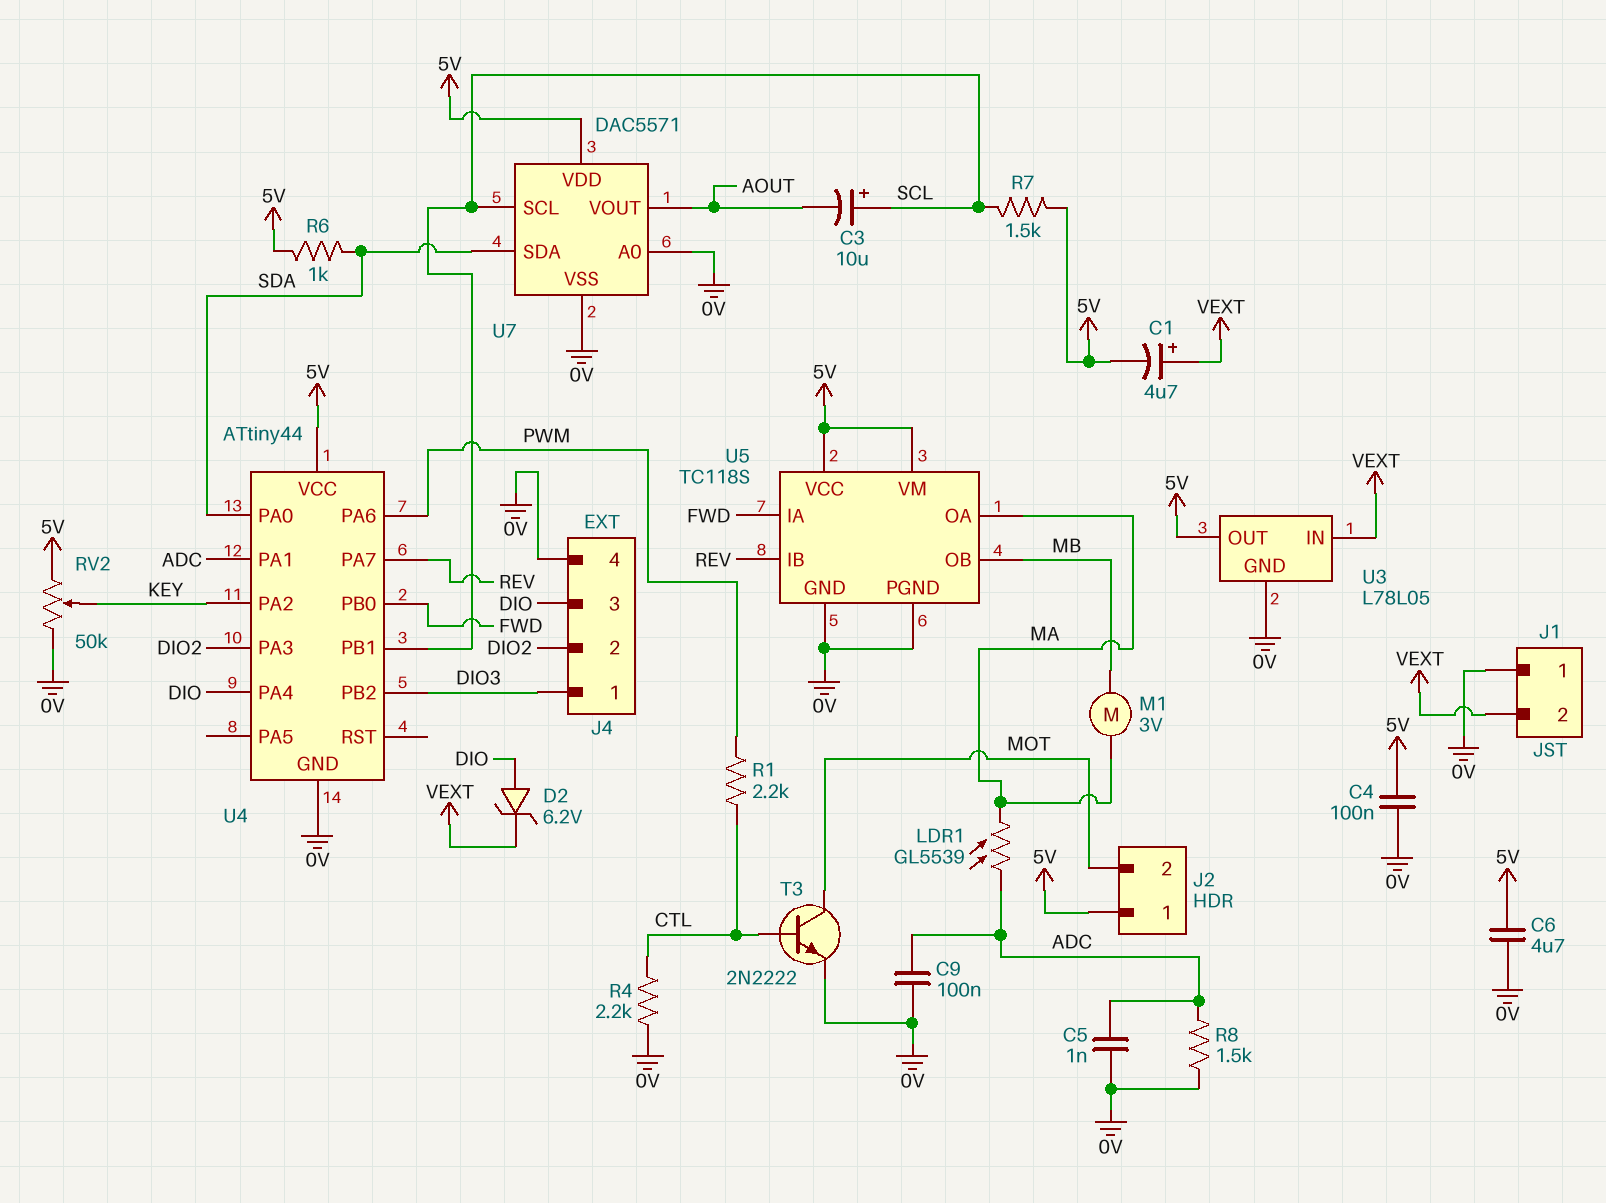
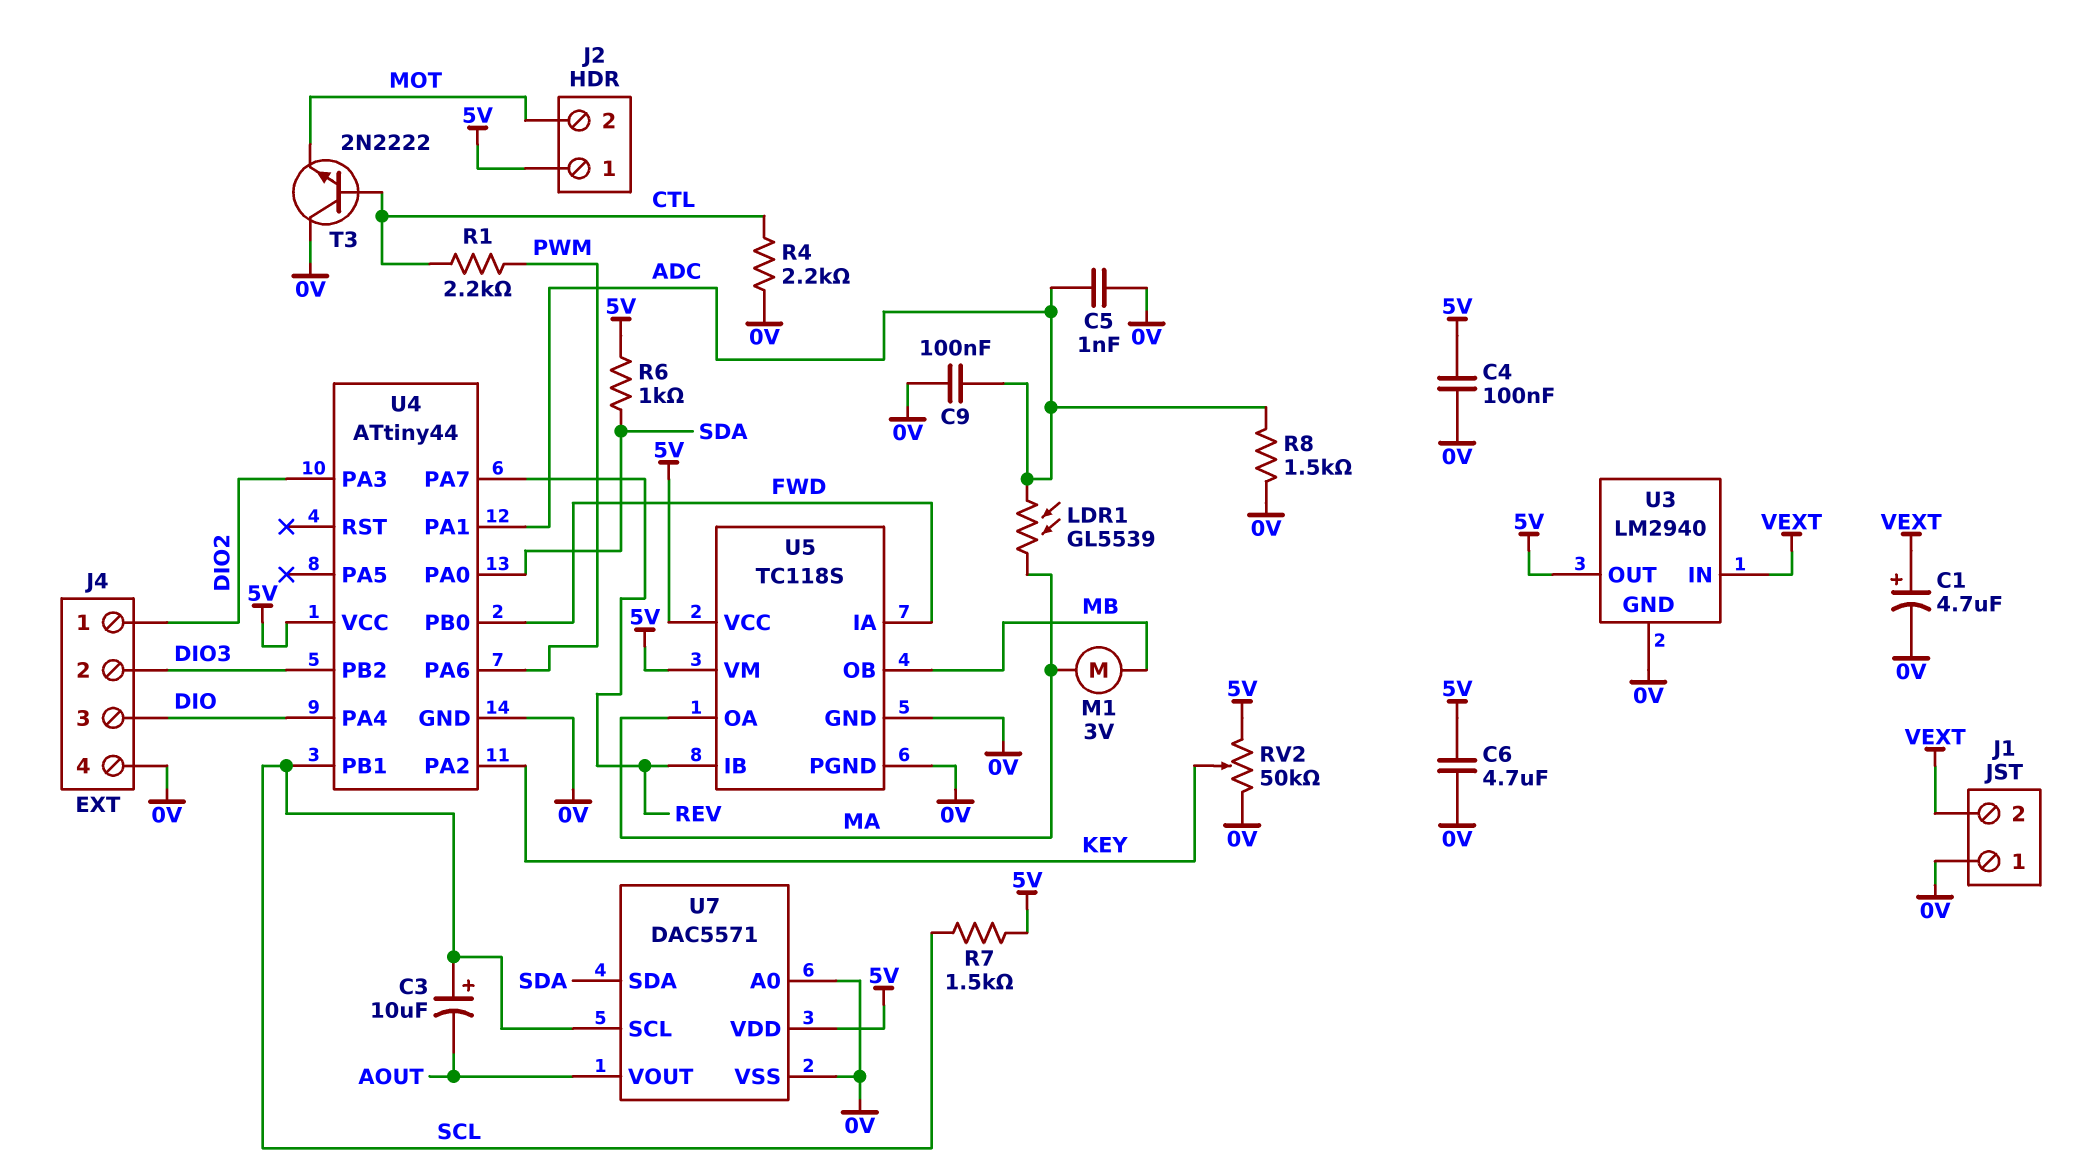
C1: 4.7uF (plus VEXT, minus 5V) -> 4.7uF (plus VEXT, minus 0V)
D2: zener 6.2V (A DIO, K VEXT) -> none
J4 pin 1: DIO3 -> DIO2
J4 pin 2: DIO2 -> DIO3
T3: NPN 2N2222 (B CTL, C MOT, E 0V) -> NPN 2N2222 (B CTL, C 0V, E MOT)
U3: L78L05 -> LM2940

